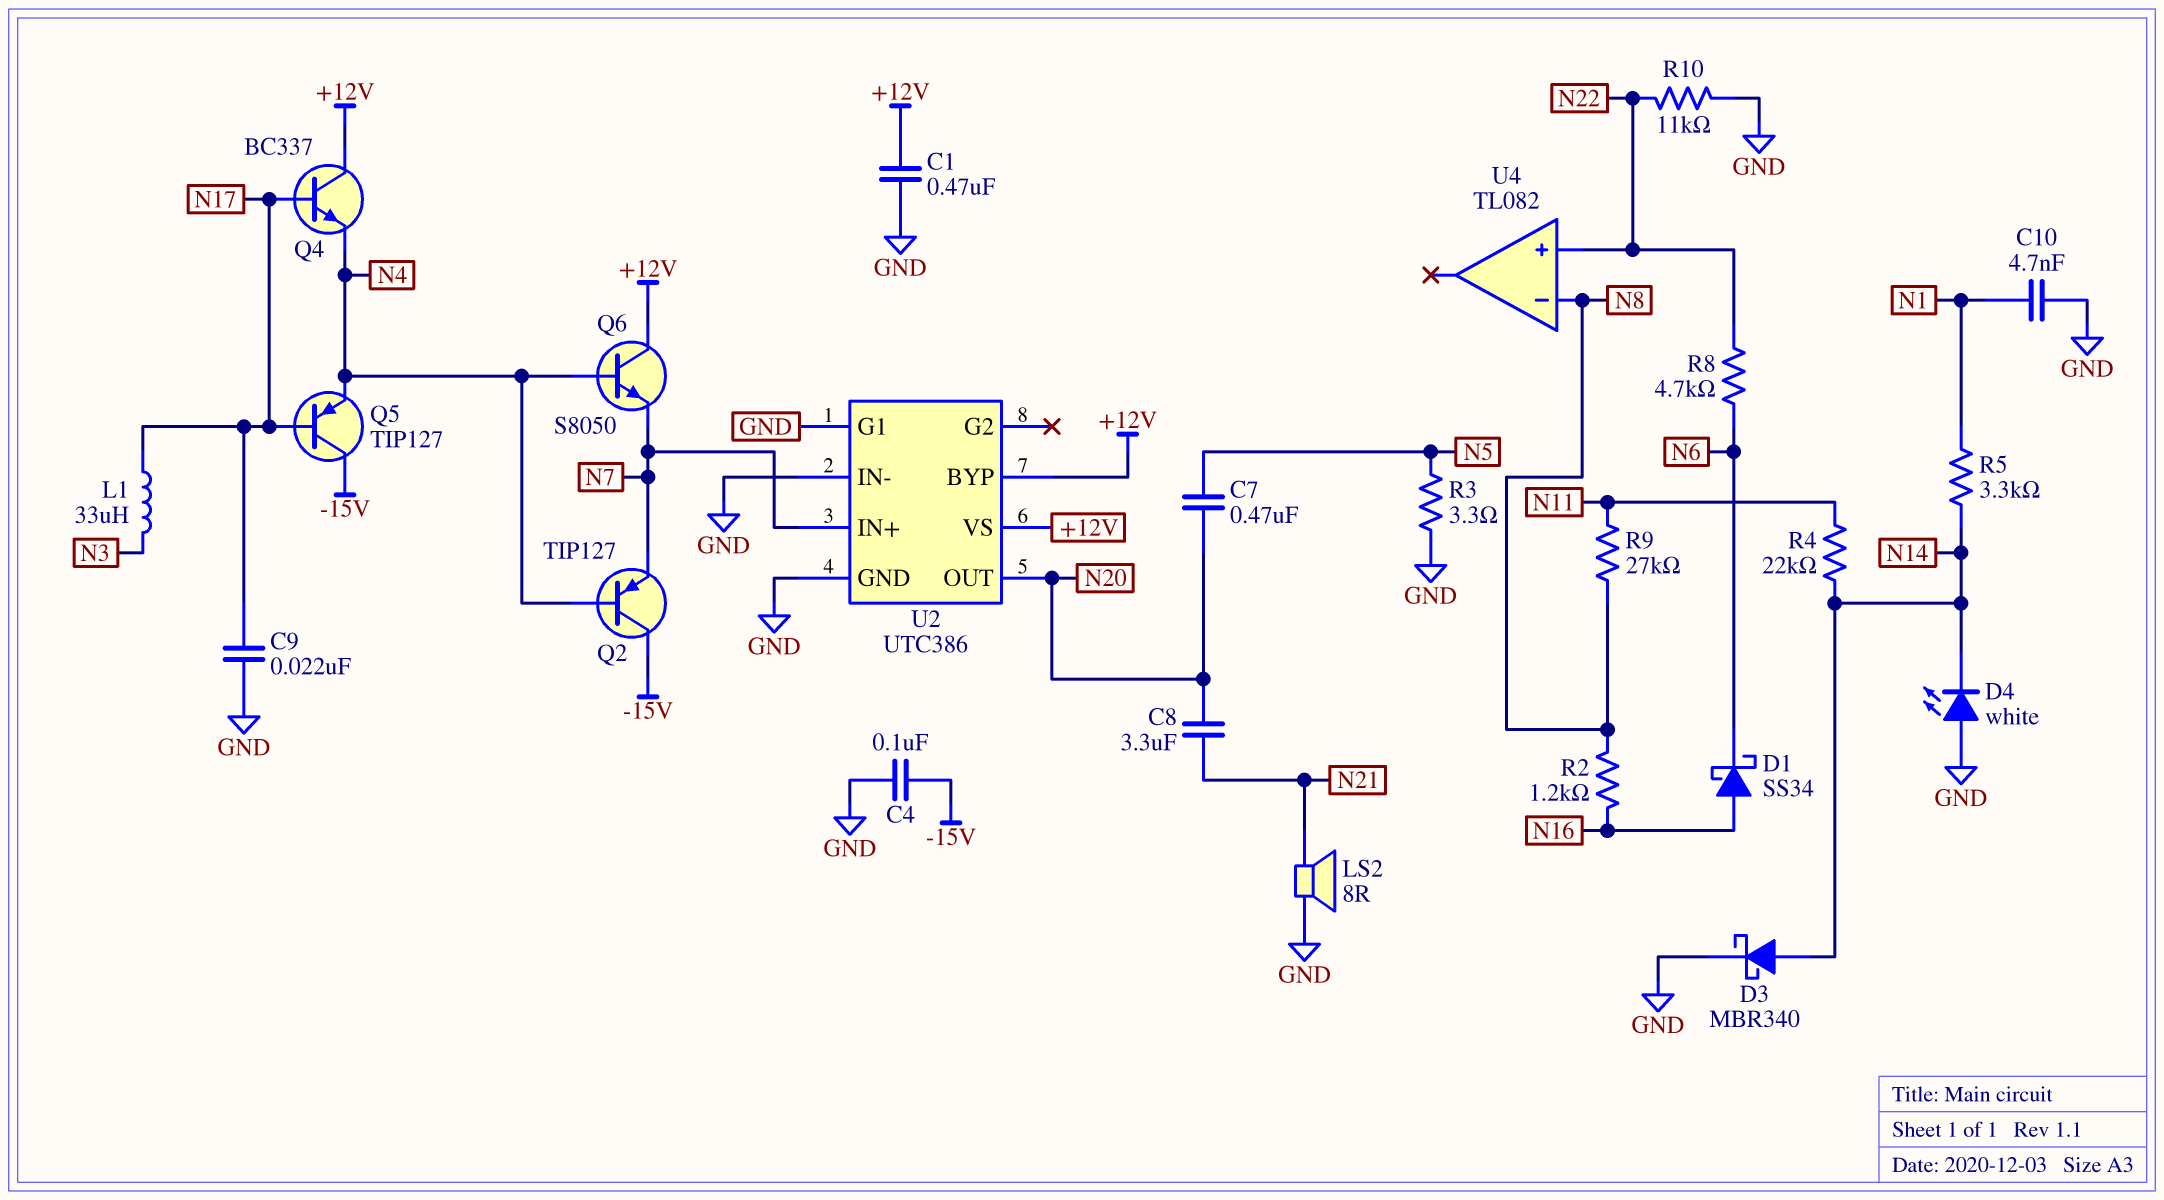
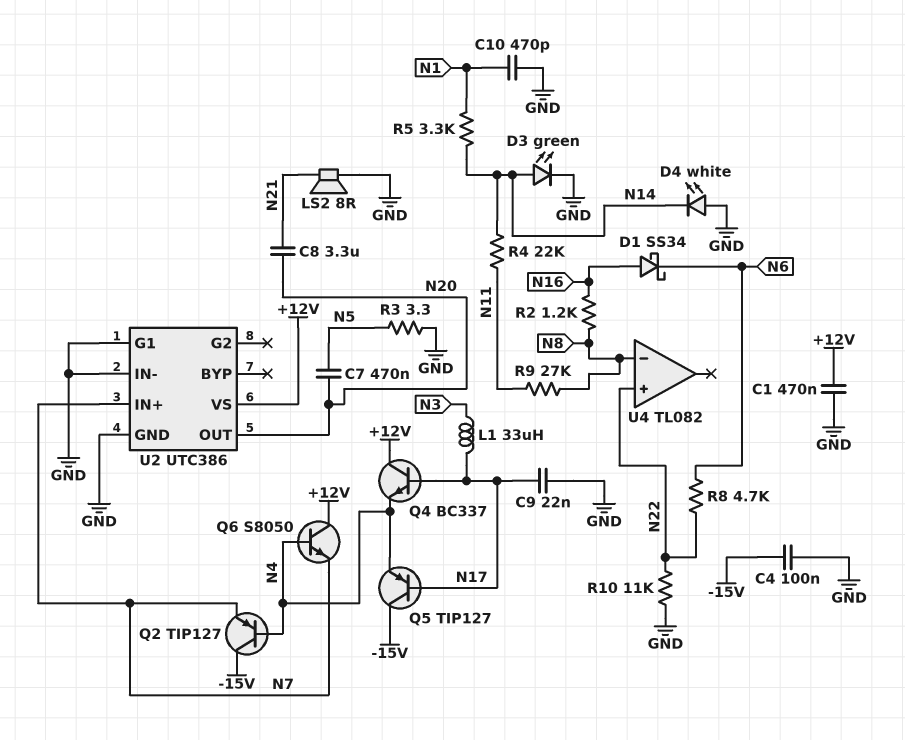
C10: 4.7nF (GND, N1) -> 470pF (GND, N1)
D3: schottky MBR340 (A N14, K GND) -> LED green (A N14, K GND)
U2 pin BYP: +12V -> none

